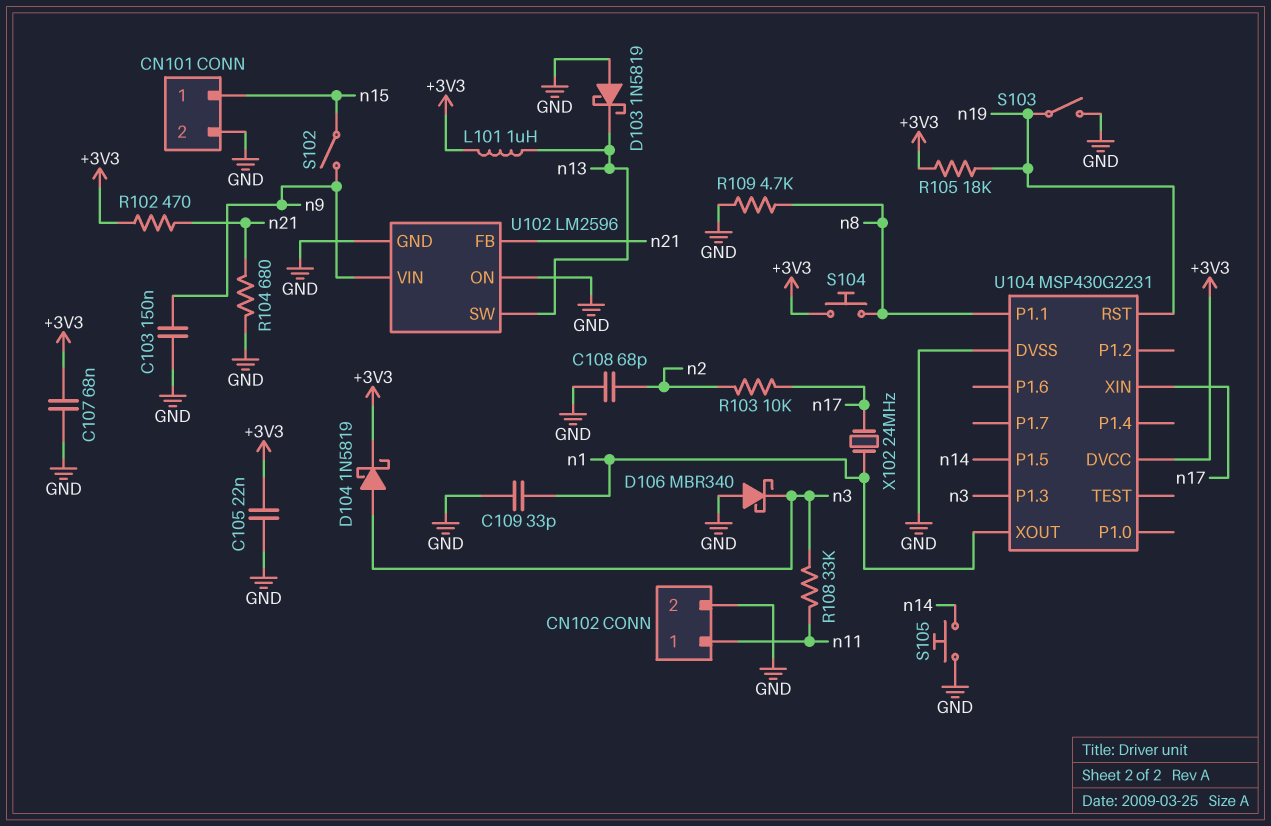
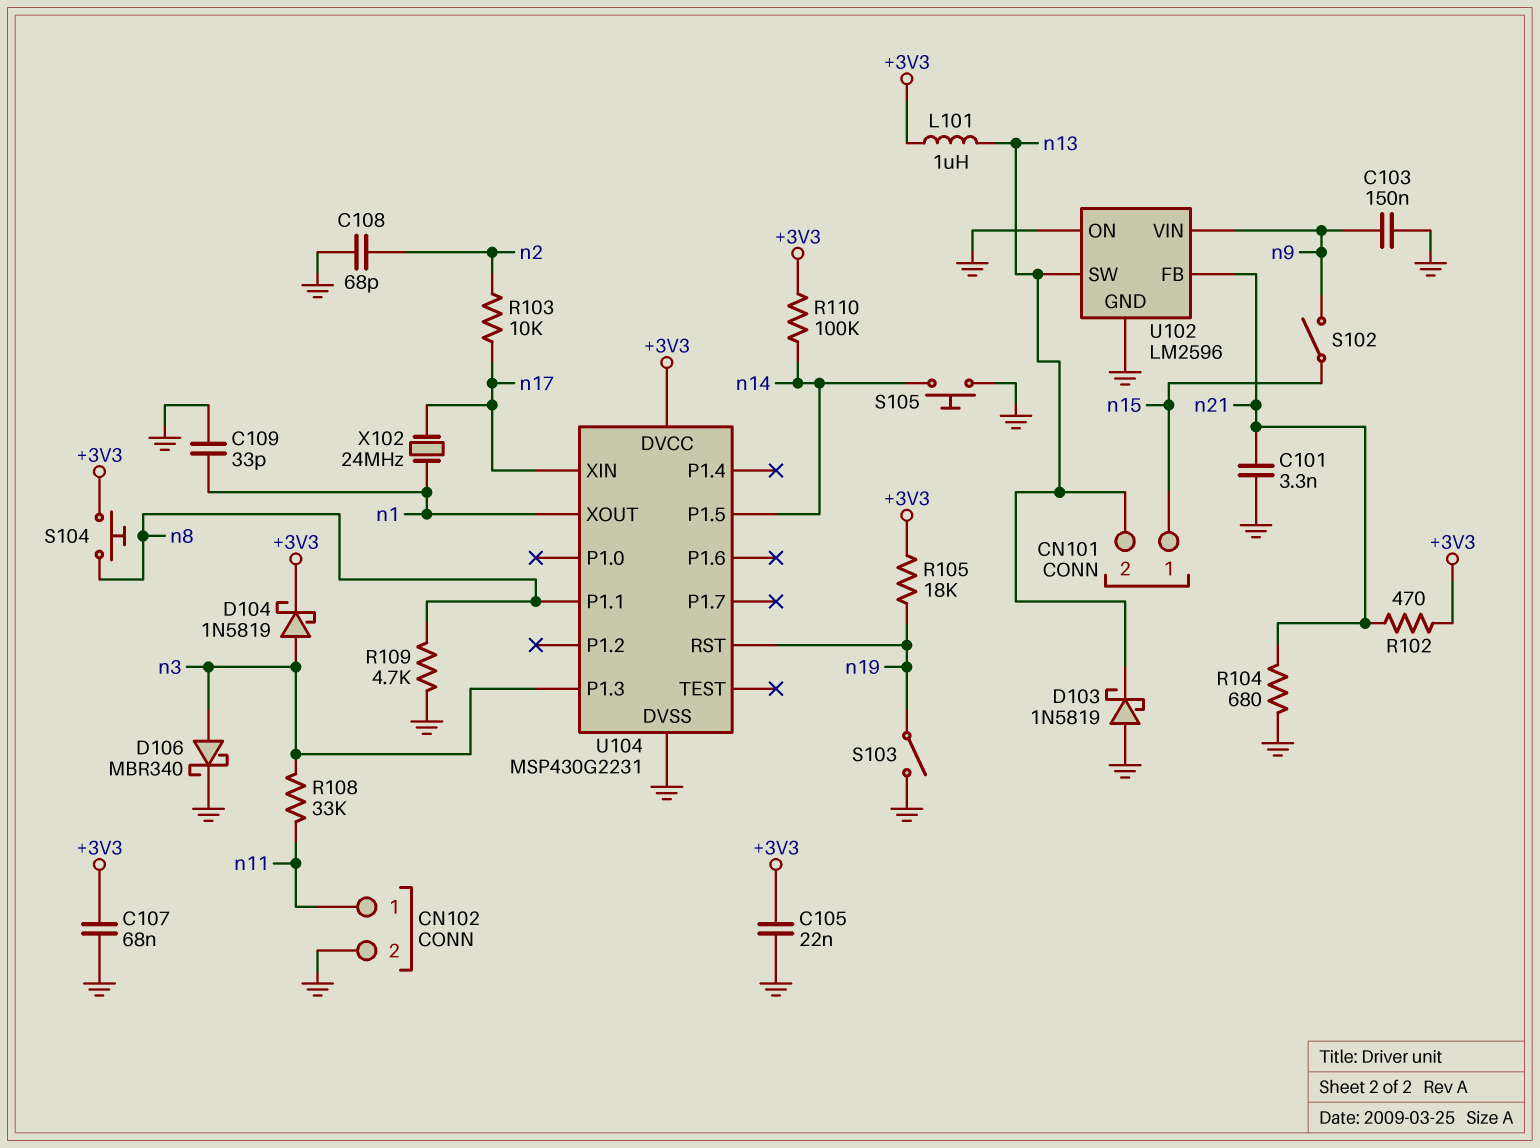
C101: none -> 3.3nF (GND, n21)
CN101 pin 2: GND -> n13
D106: schottky MBR340 (A GND, K n3) -> schottky MBR340 (A n3, K GND)
R110: none -> 100k (+3V3, n14)

